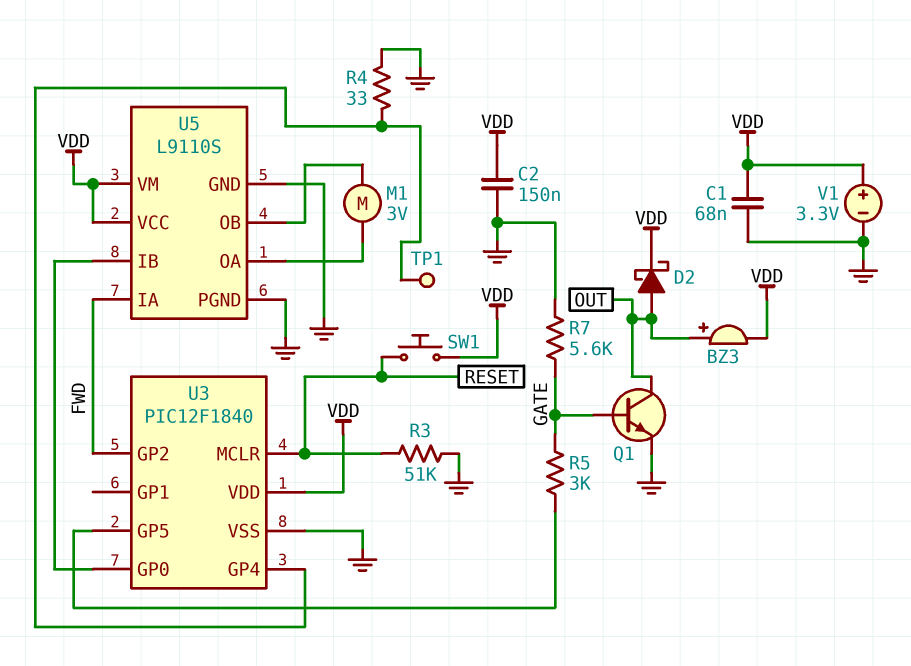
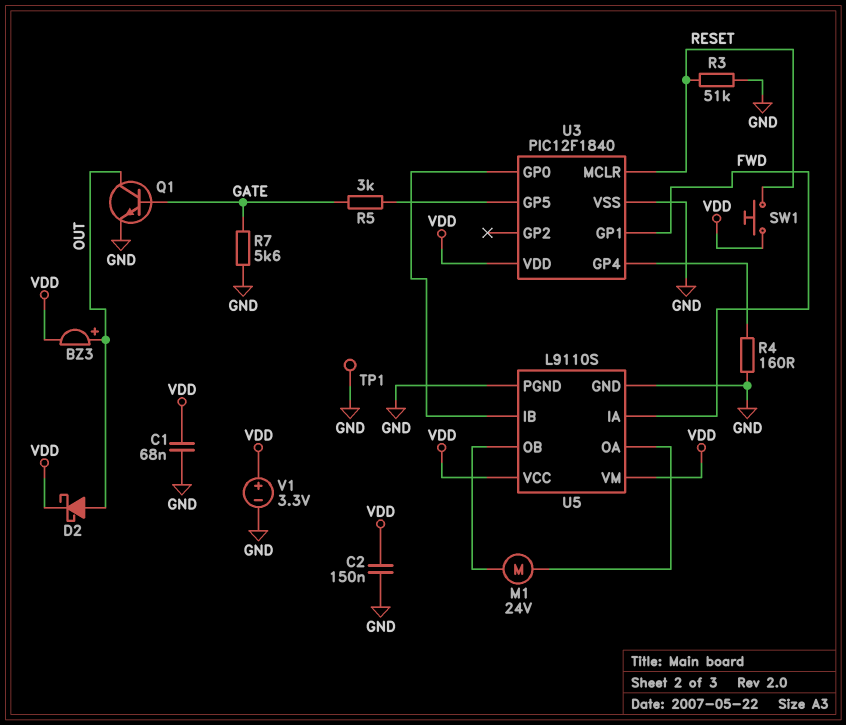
M1: motor 3V (U5/OA, U5/OB) -> motor 24V (U5/OA, U5/OB)
R4: 33 (GND, U3/GP4) -> 160 (GND, U3/GP4)
TP1: test point (U3/GP4) -> test point (GND)
U3 pin GP1: none -> FWD
U3 pin GP2: FWD -> none

